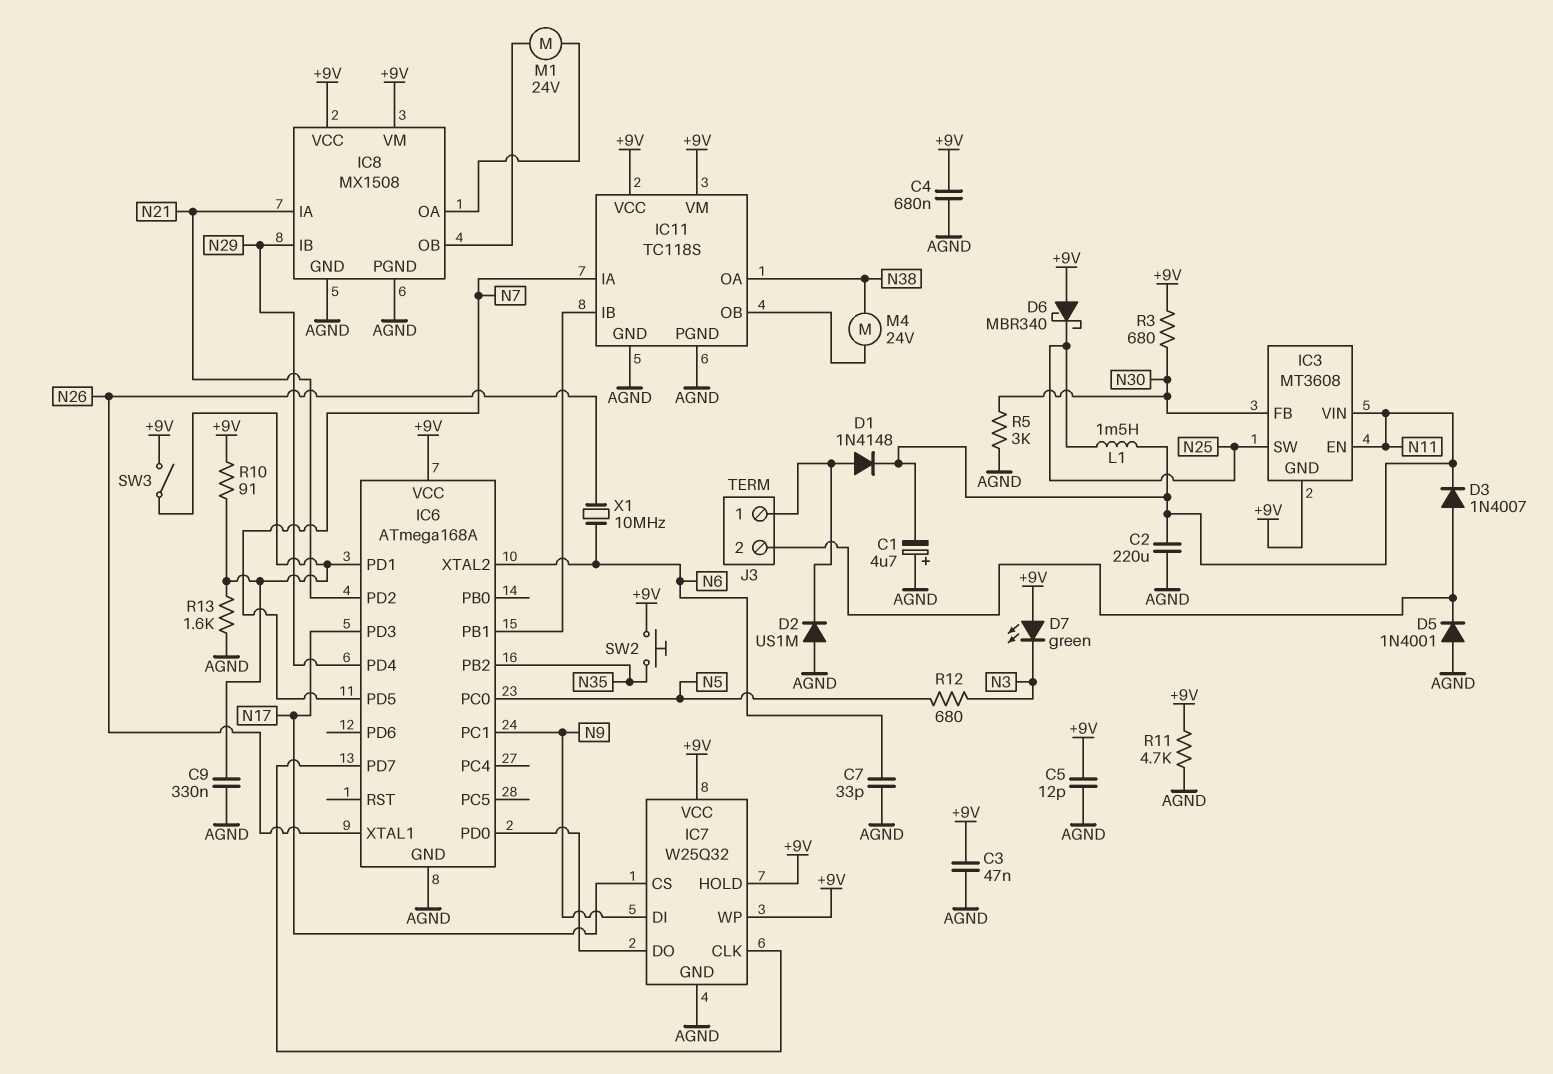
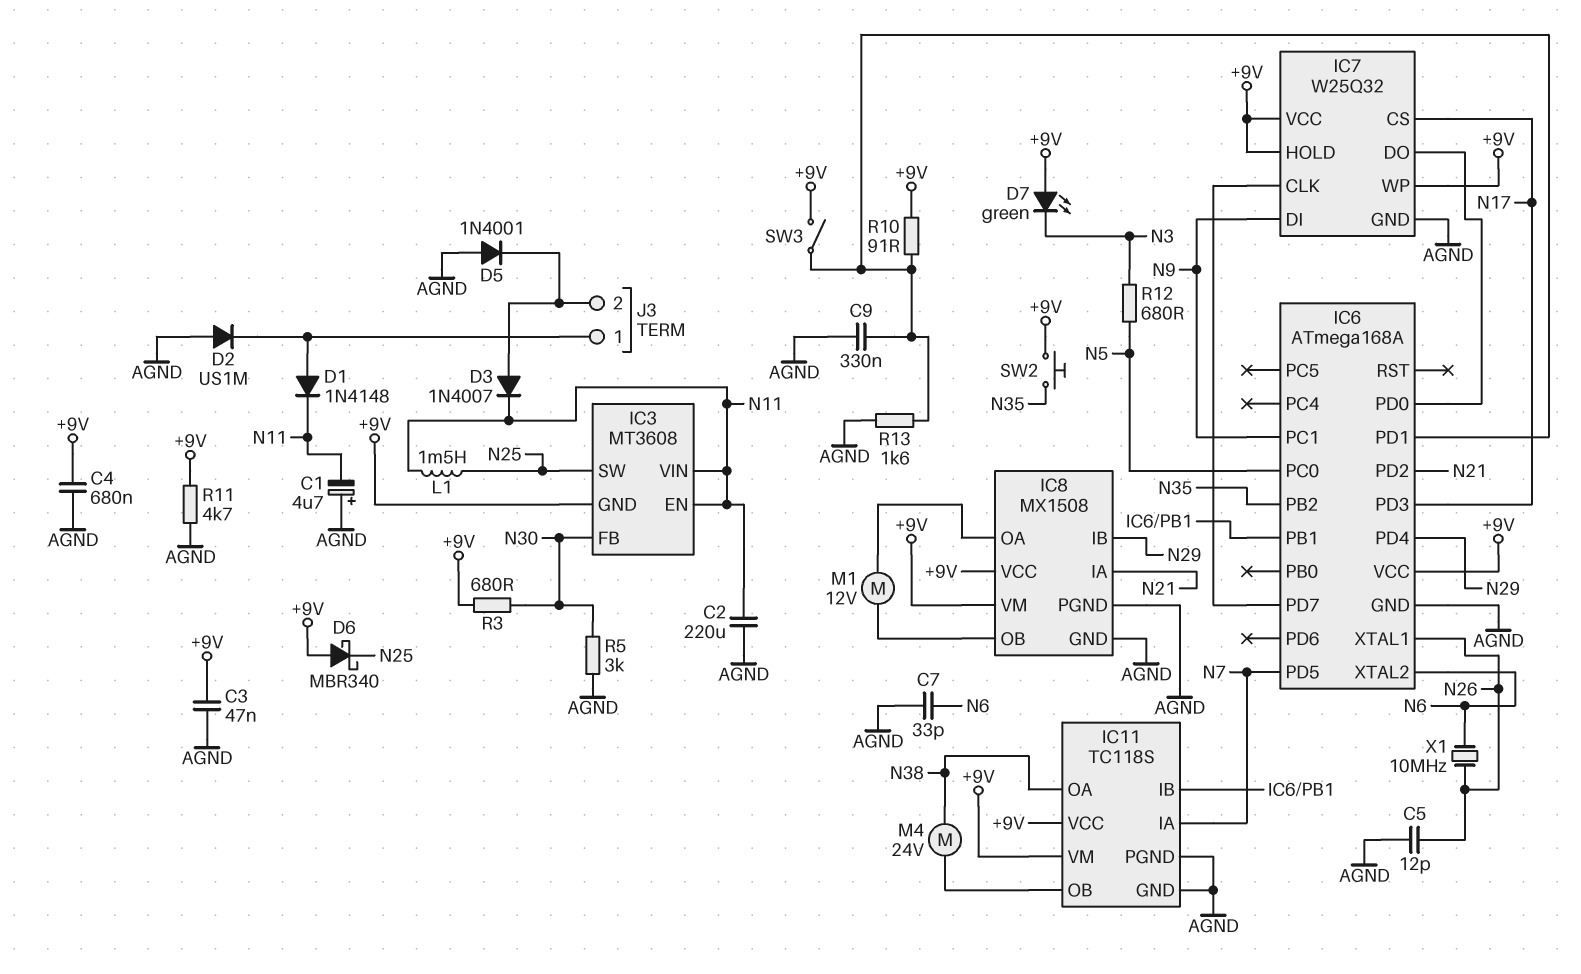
C5: 12pF (+9V, AGND) -> 12pF (AGND, N26)
M1: motor 24V (IC8/OA, IC8/OB) -> motor 12V (IC8/OA, IC8/OB)

